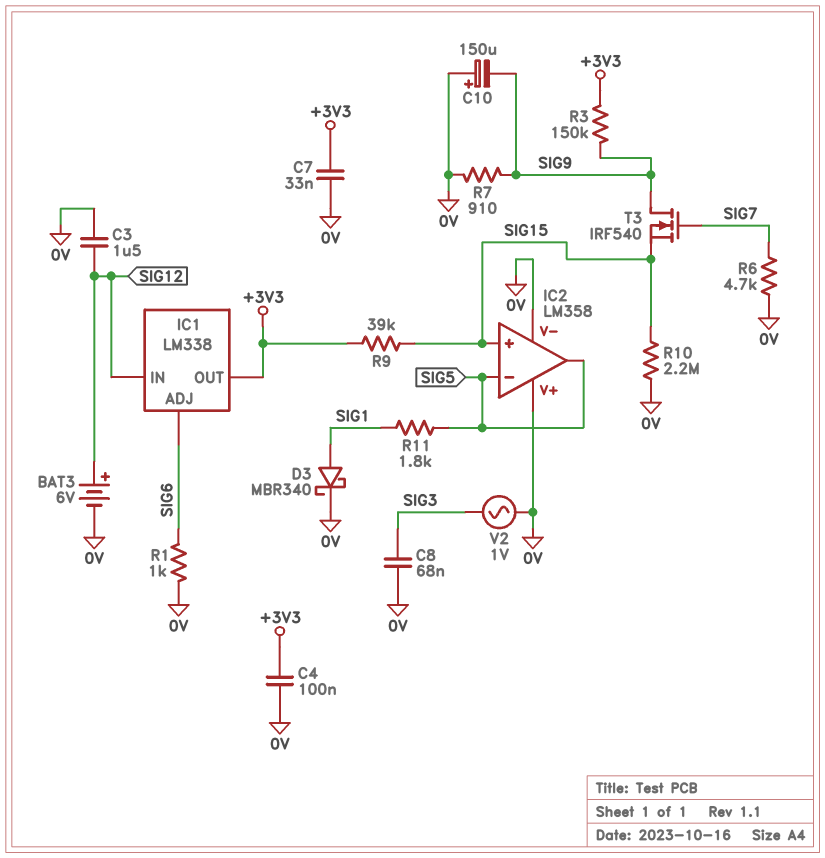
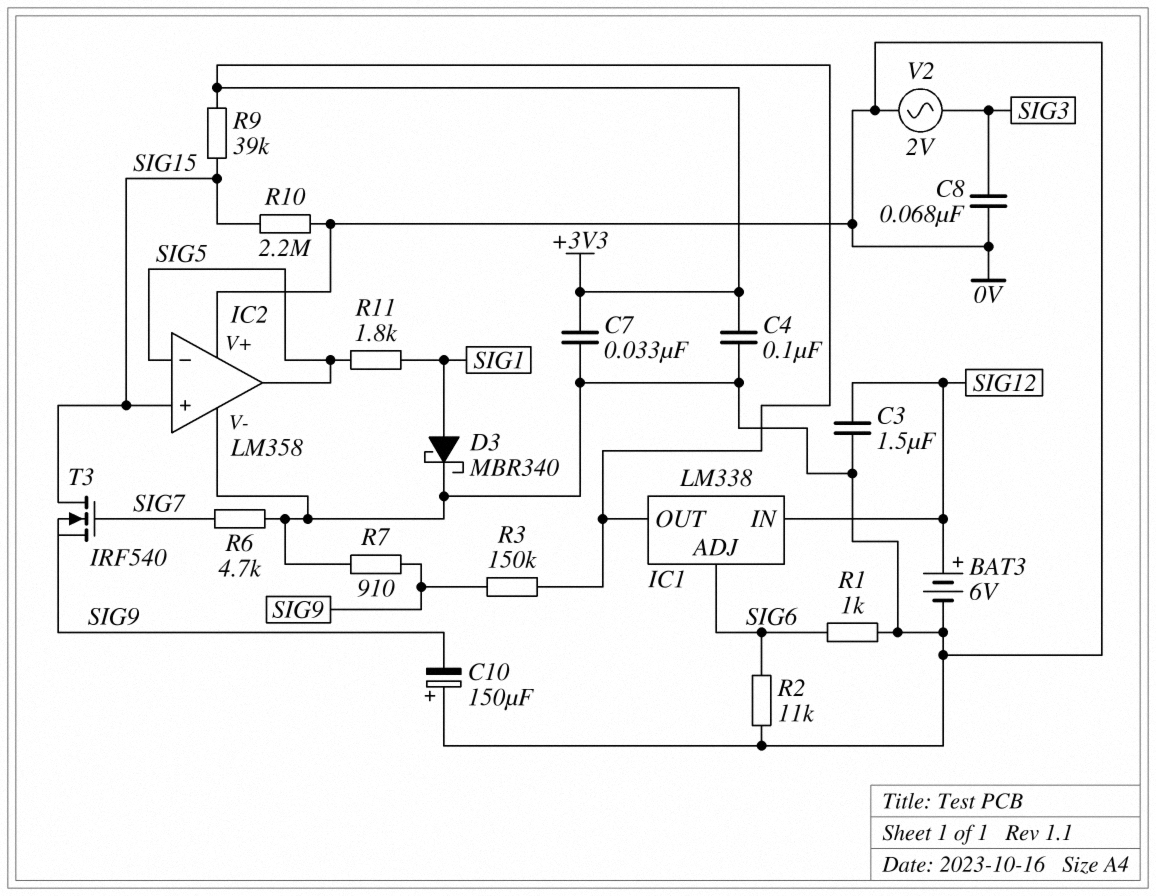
R2: none -> 11k (0V, SIG6)
T3: NMOS IRF540 (G SIG7, D SIG9, S SIG15) -> NMOS IRF540 (G SIG7, D SIG15, S SIG9)
V2: AC 1V (0V, SIG3) -> AC 2V (0V, SIG3)

